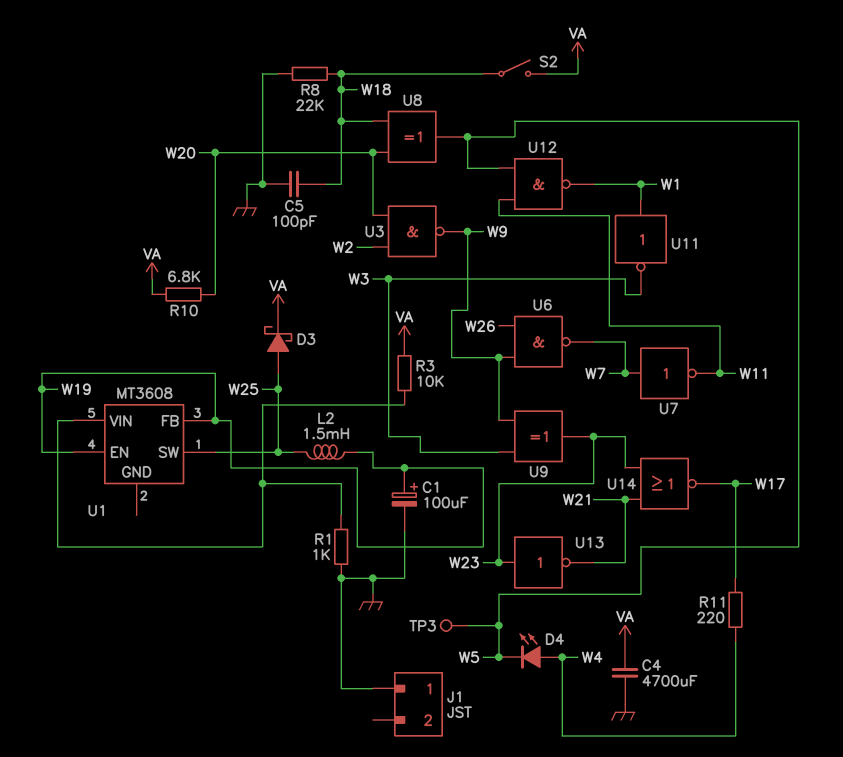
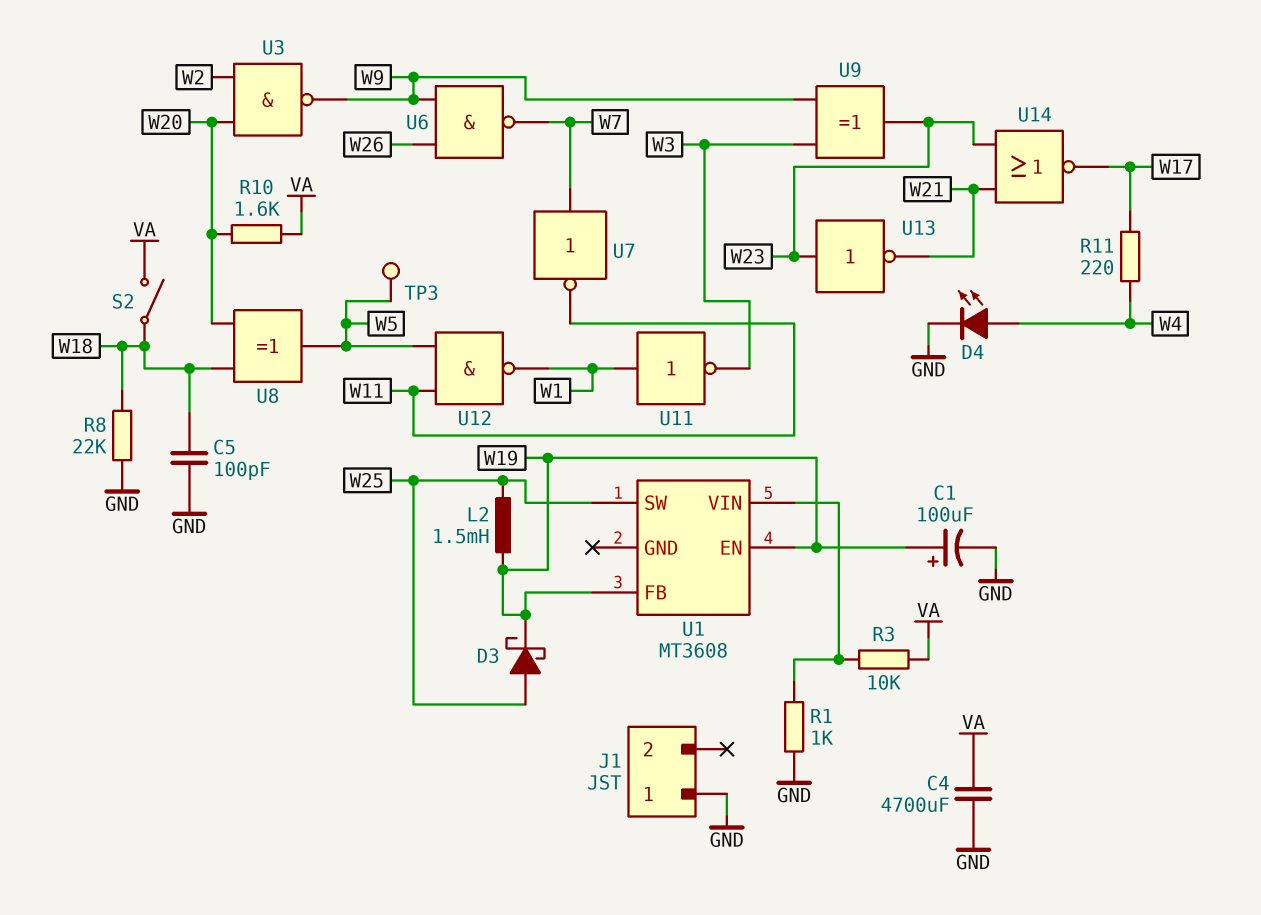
D3: schottky (A W25, K VA) -> schottky (A W25, K W19)
D4: LED (A W4, K W5) -> LED (A W4, K GND)
R10: 6.8k (VA, W20) -> 1.6k (VA, W20)

